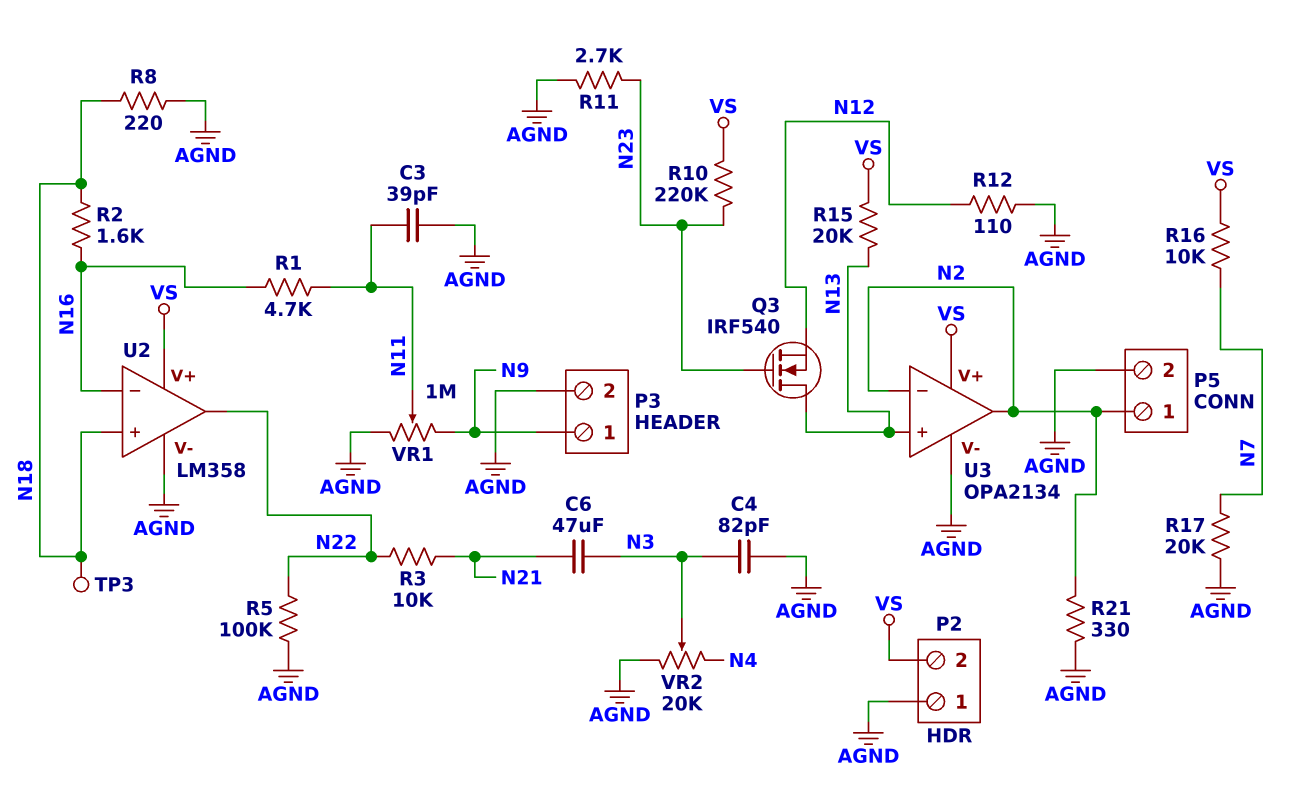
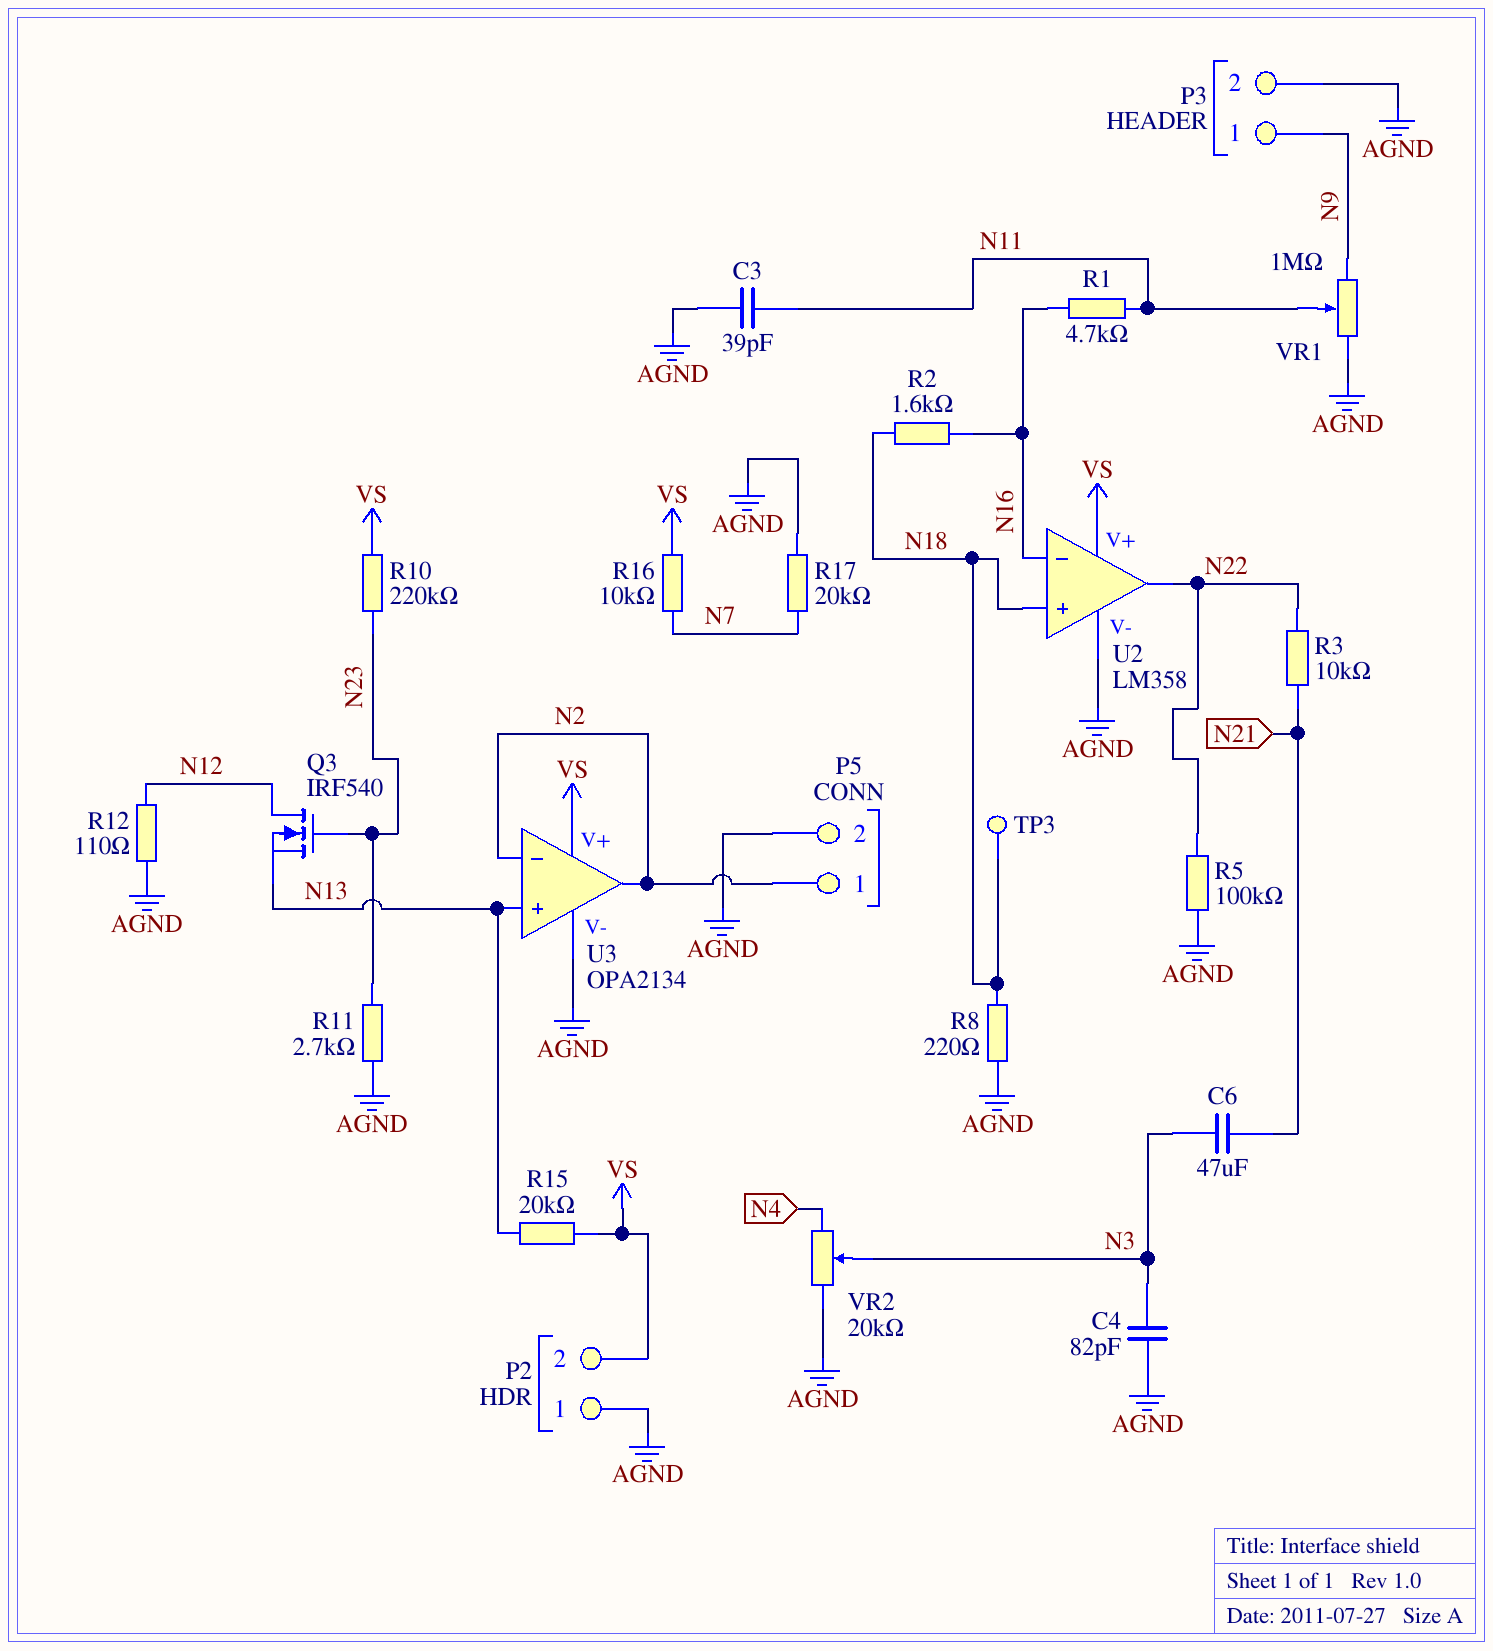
Q3: NMOS IRF540 (G N23, D N13, S N12) -> NMOS IRF540 (G N23, D N12, S N13)
R21: 330 (AGND, N2) -> none

